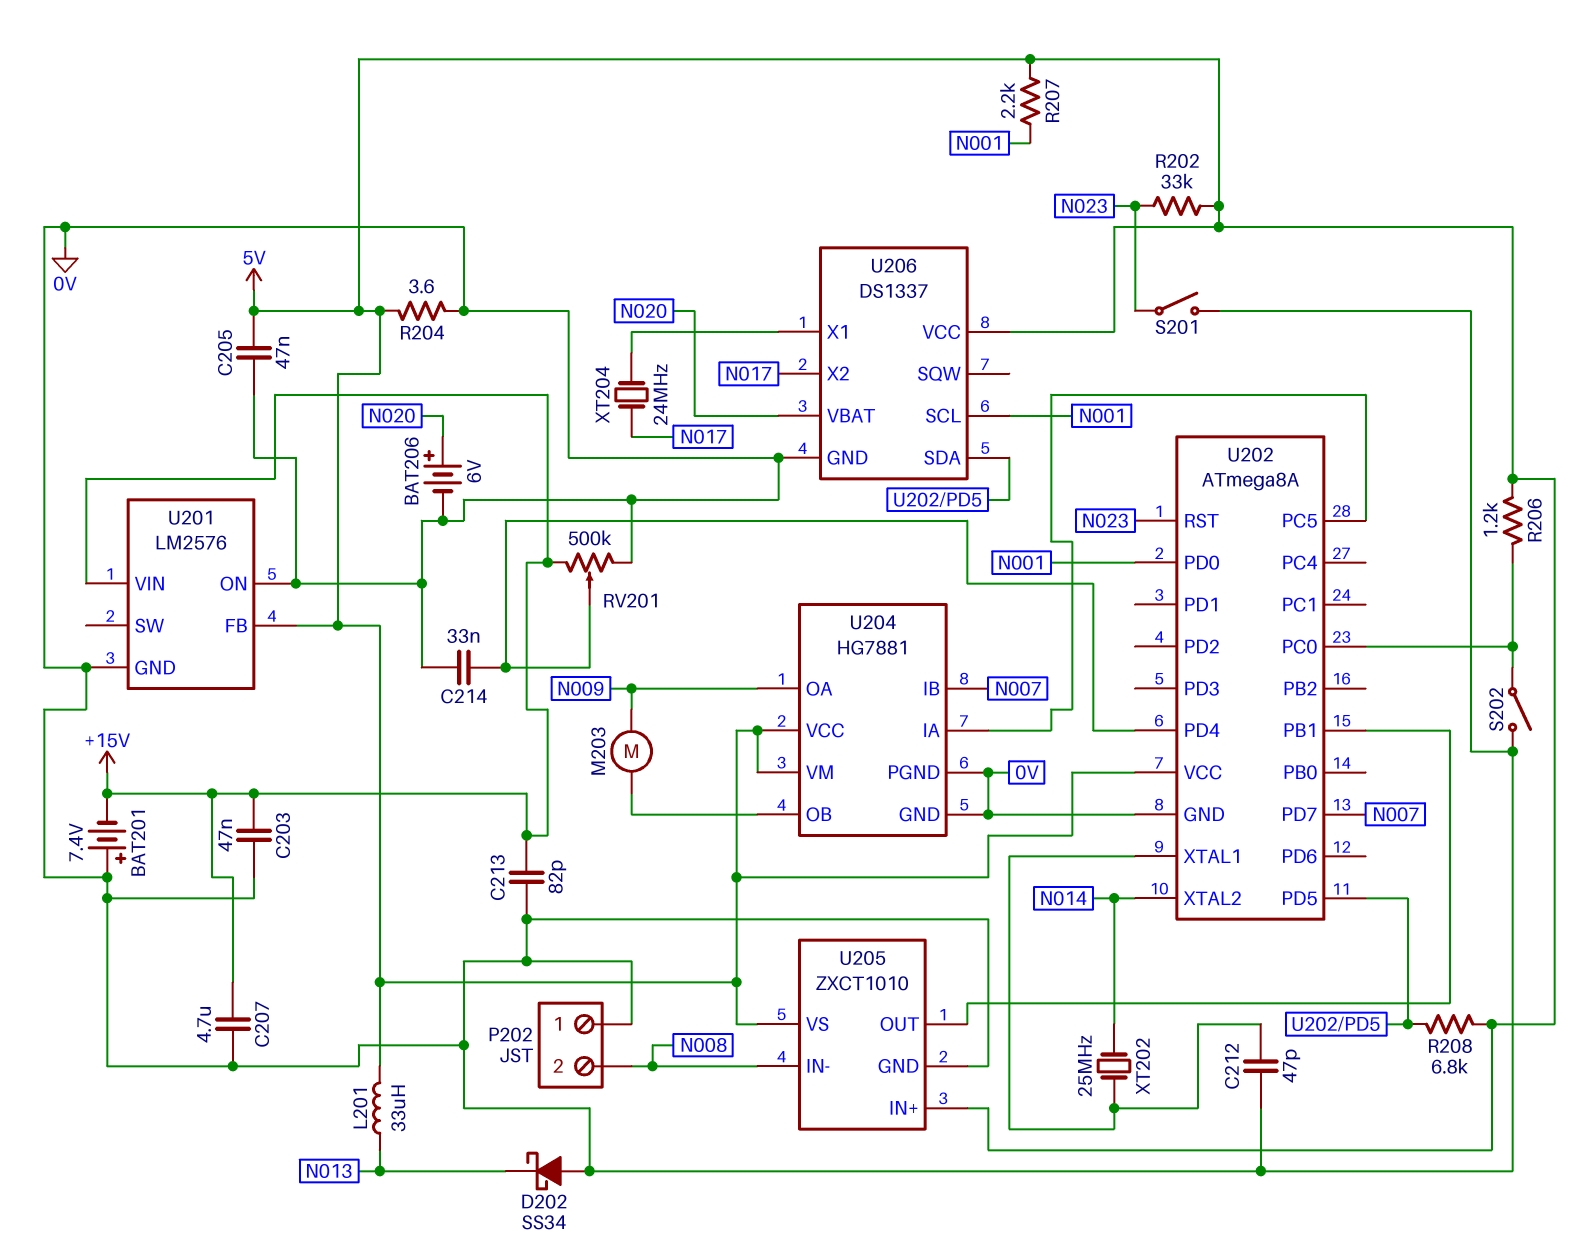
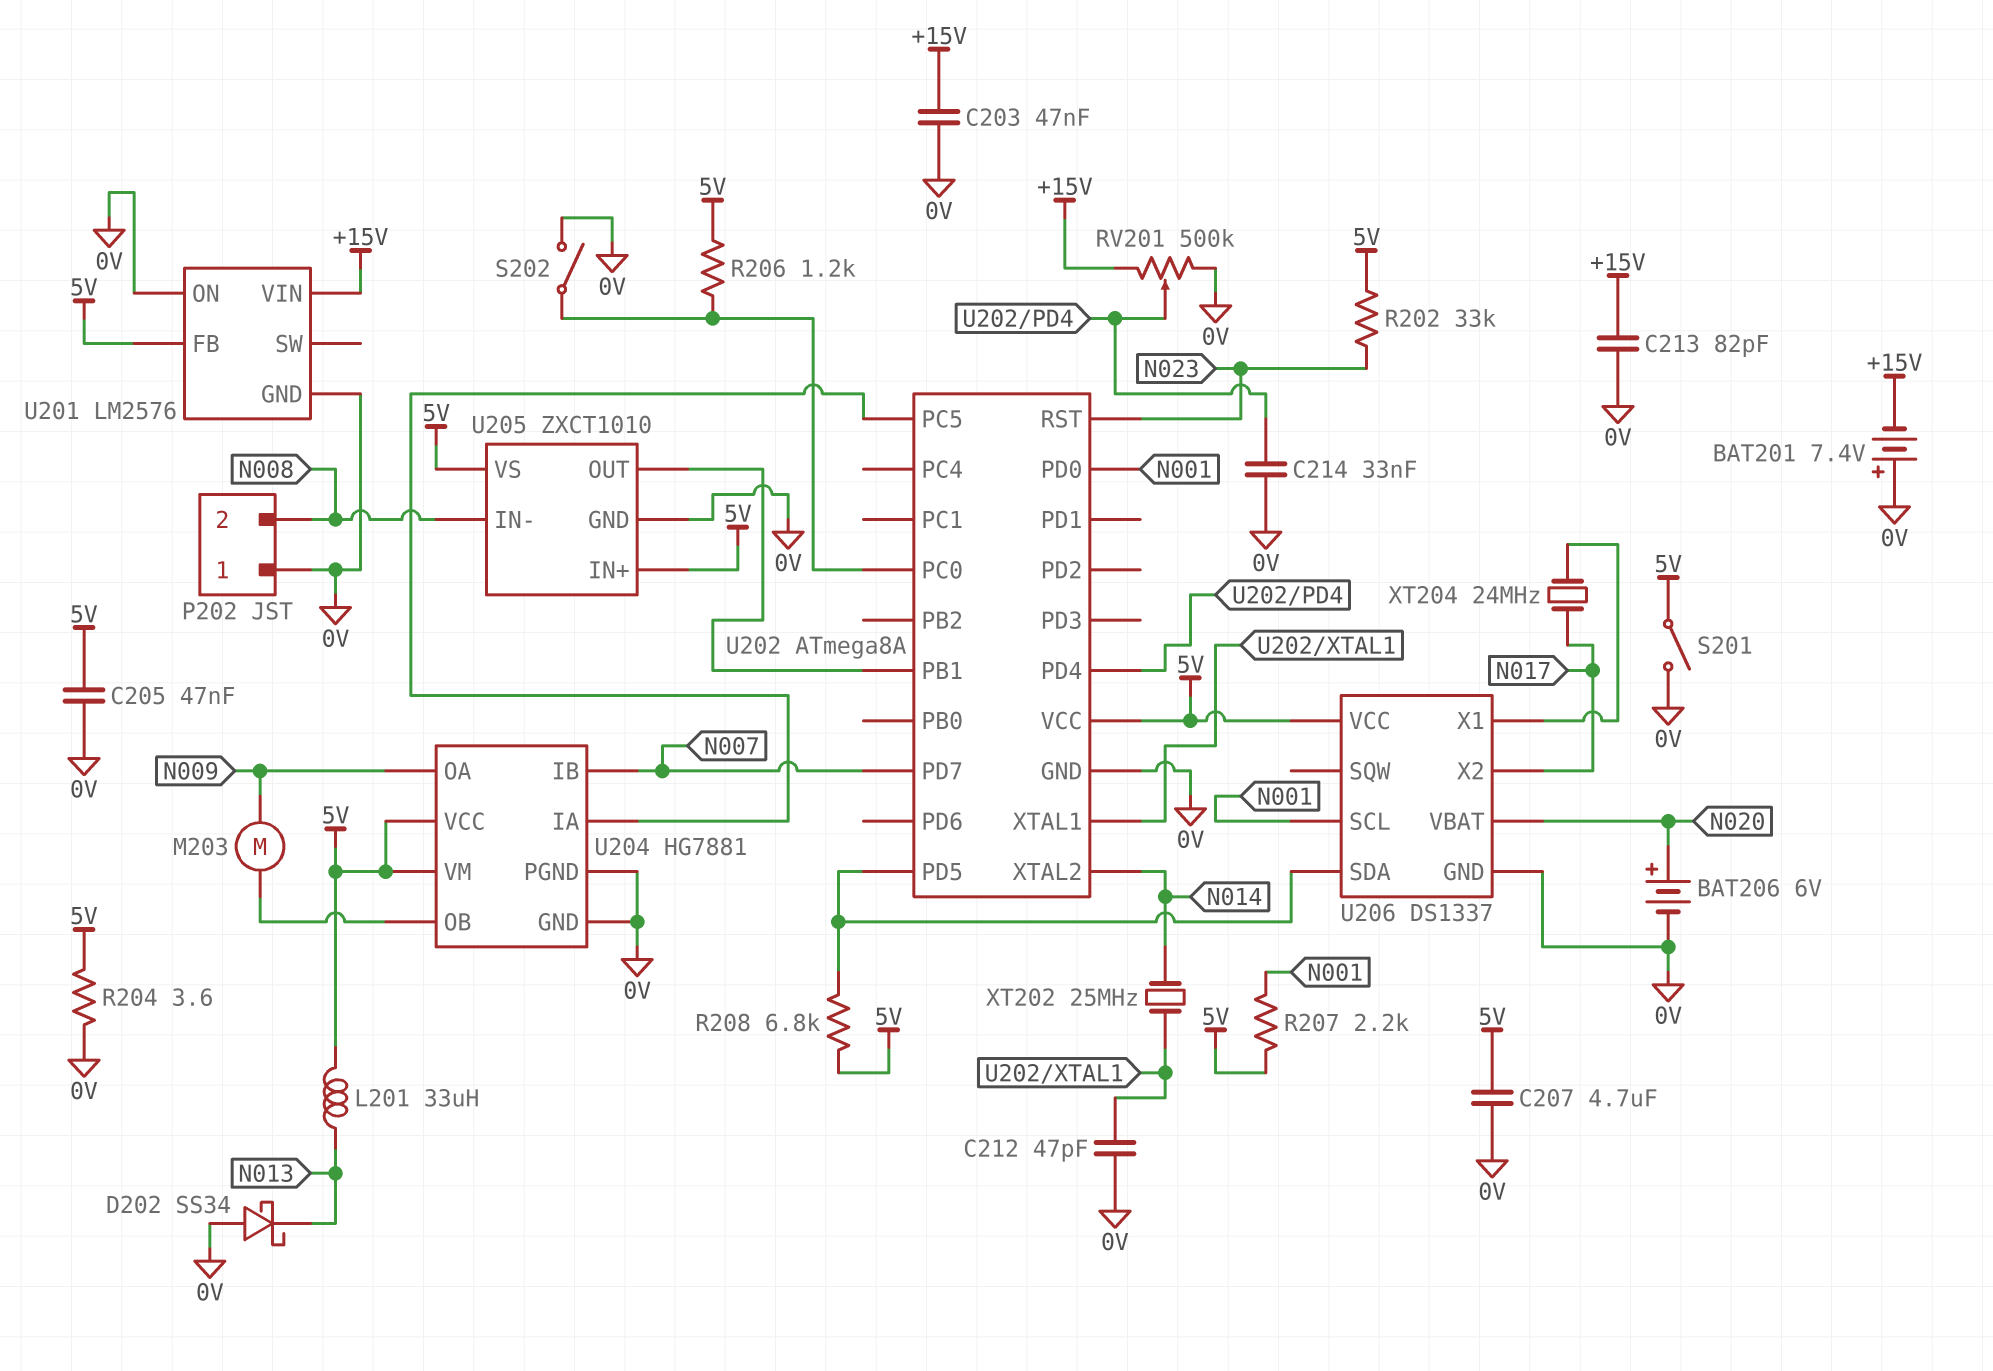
C207: 4.7uF (+15V, 0V) -> 4.7uF (0V, 5V)
S201: switch (0V, N023) -> switch (0V, 5V)

